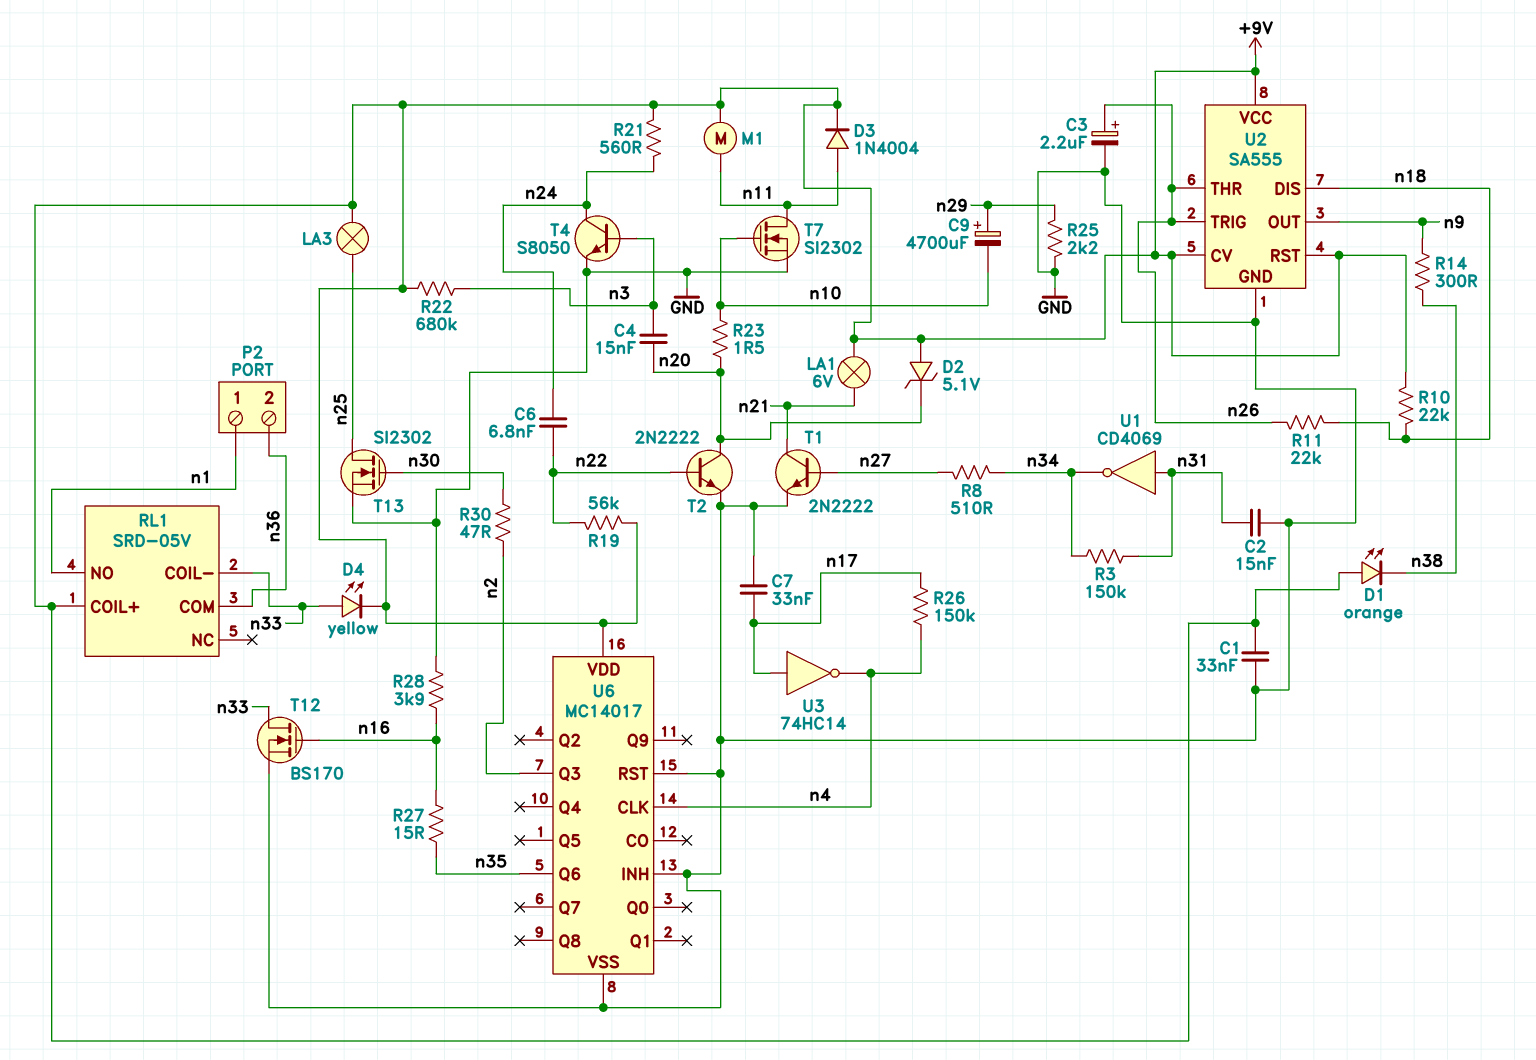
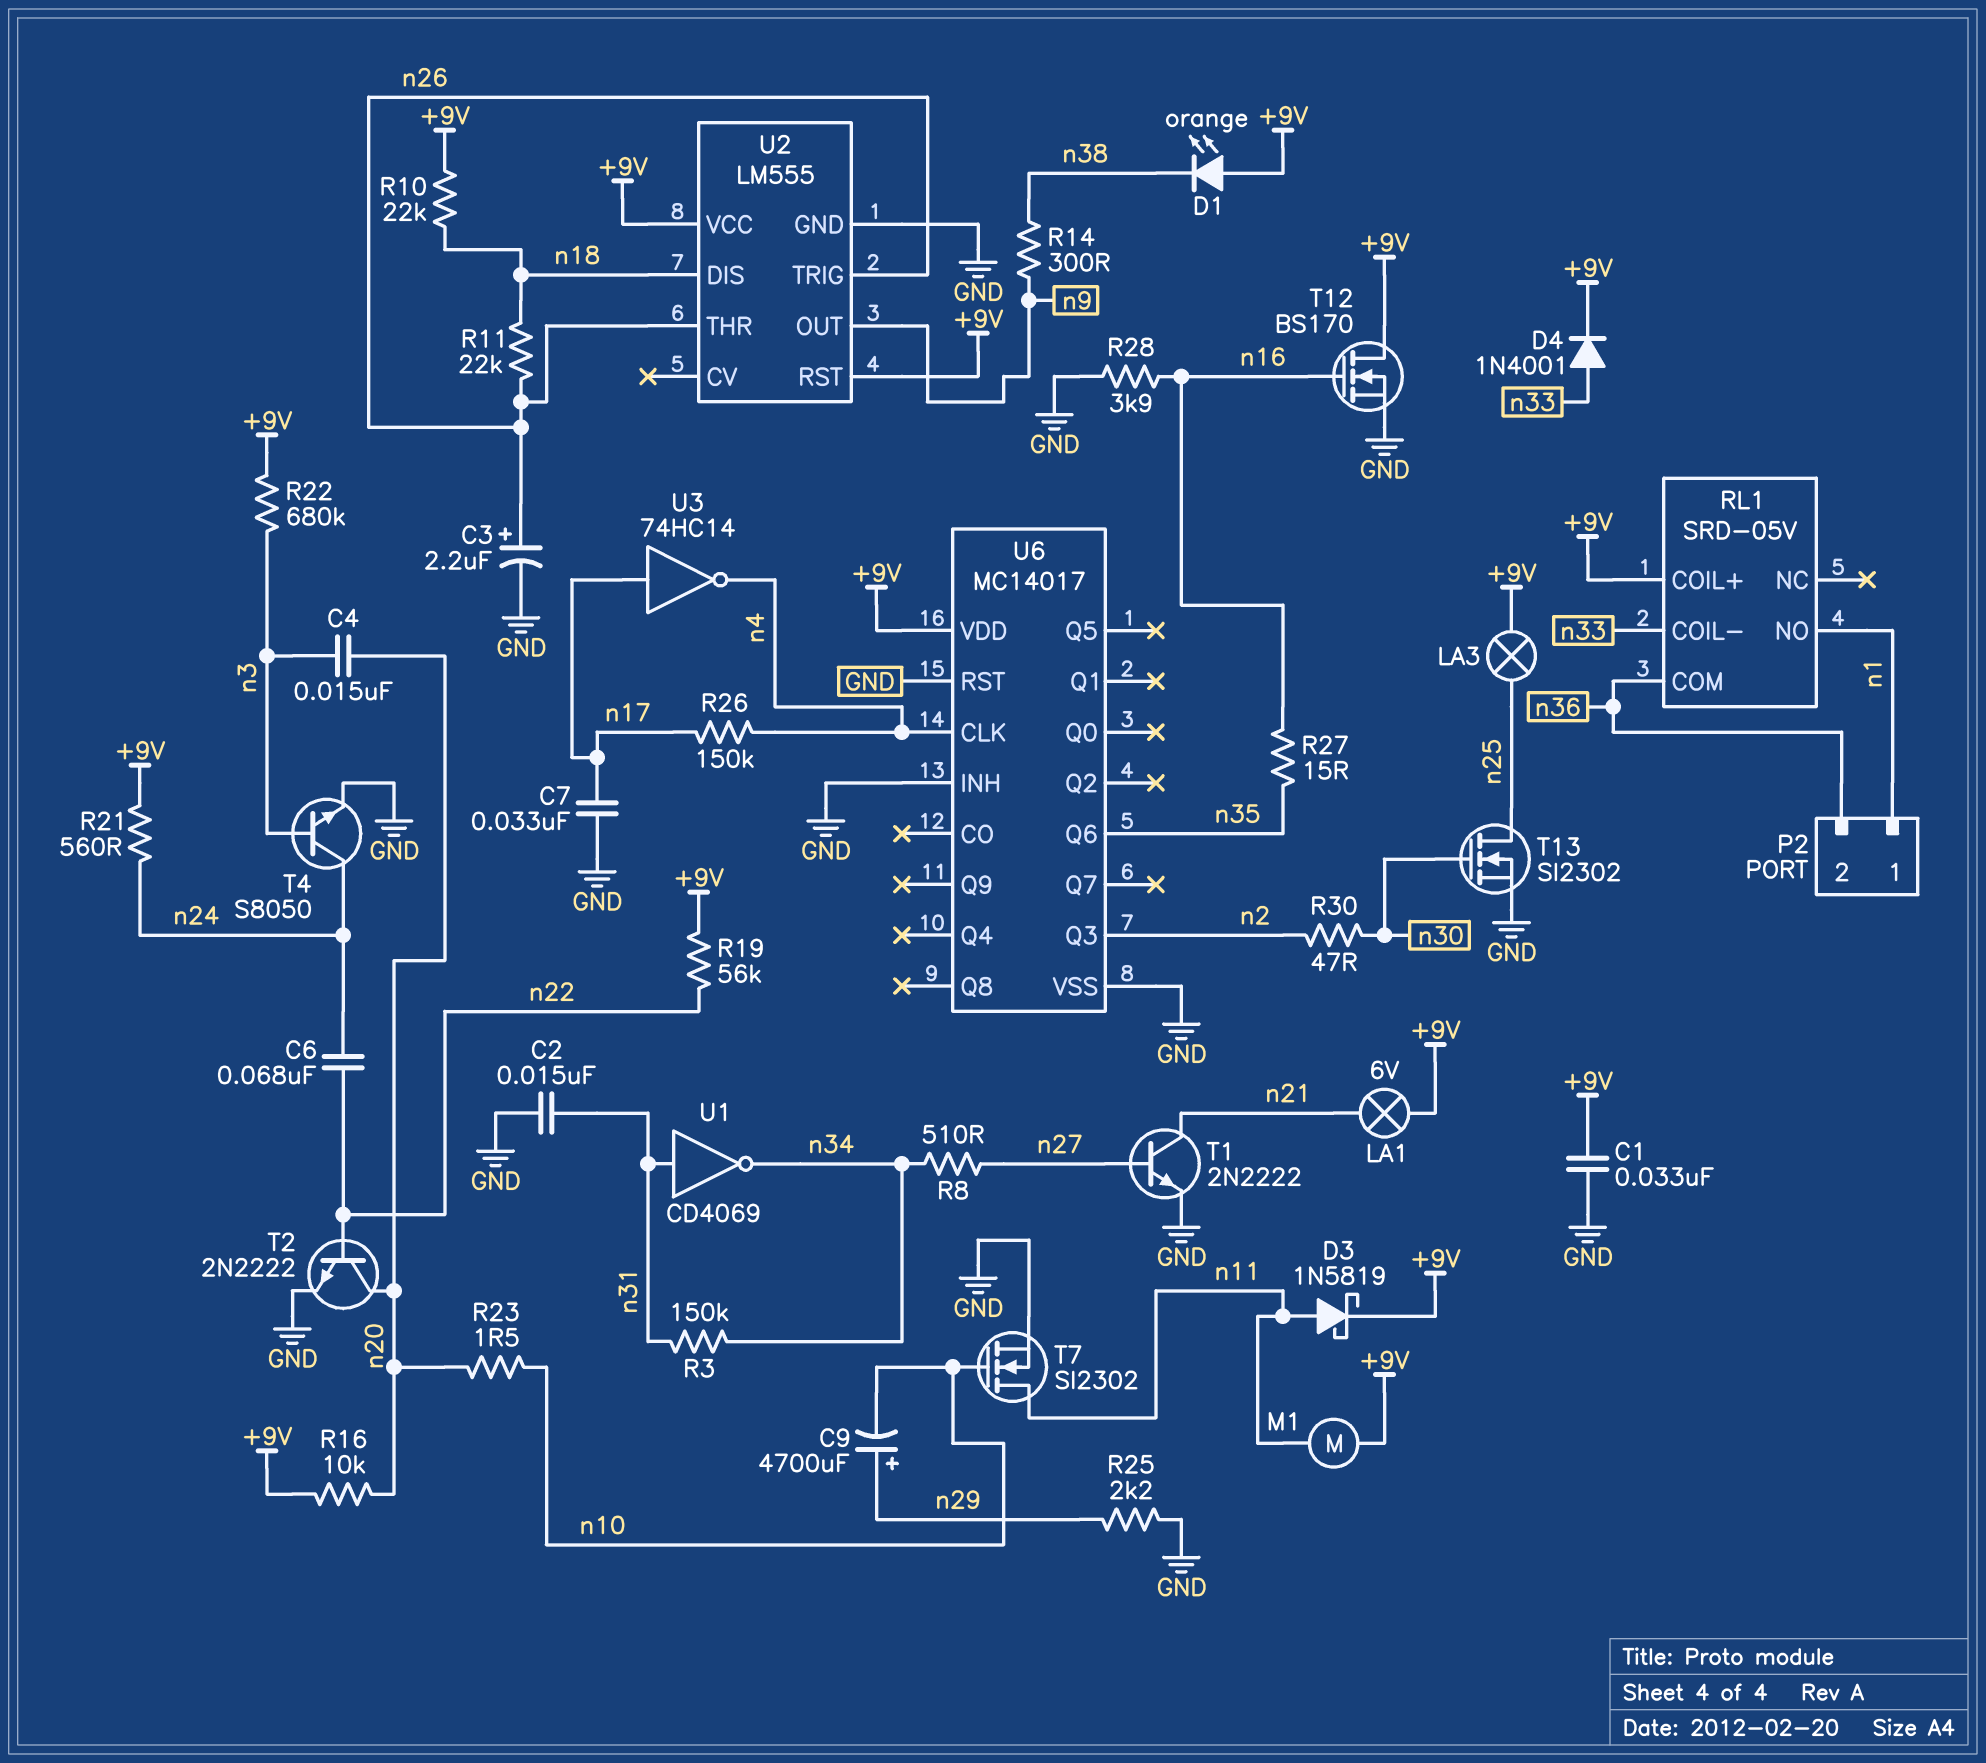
C6: 6.8nF (n22, n24) -> 68nF (n22, n24)
D2: zener 5.1V (A +9V, K n20) -> none
D3: diode 1N4004 (A n11, K +9V) -> schottky 1N5819 (A n11, K +9V)
D4: LED yellow (A n33, K +9V) -> diode 1N4001 (A n33, K +9V)
R16: none -> 10k (+9V, n20)
T12: NMOS BS170 (G n16, D n33, S GND) -> NMOS BS170 (G n16, D +9V, S GND)
U2: SA555 -> LM555
U2 pin CV: +9V -> none

